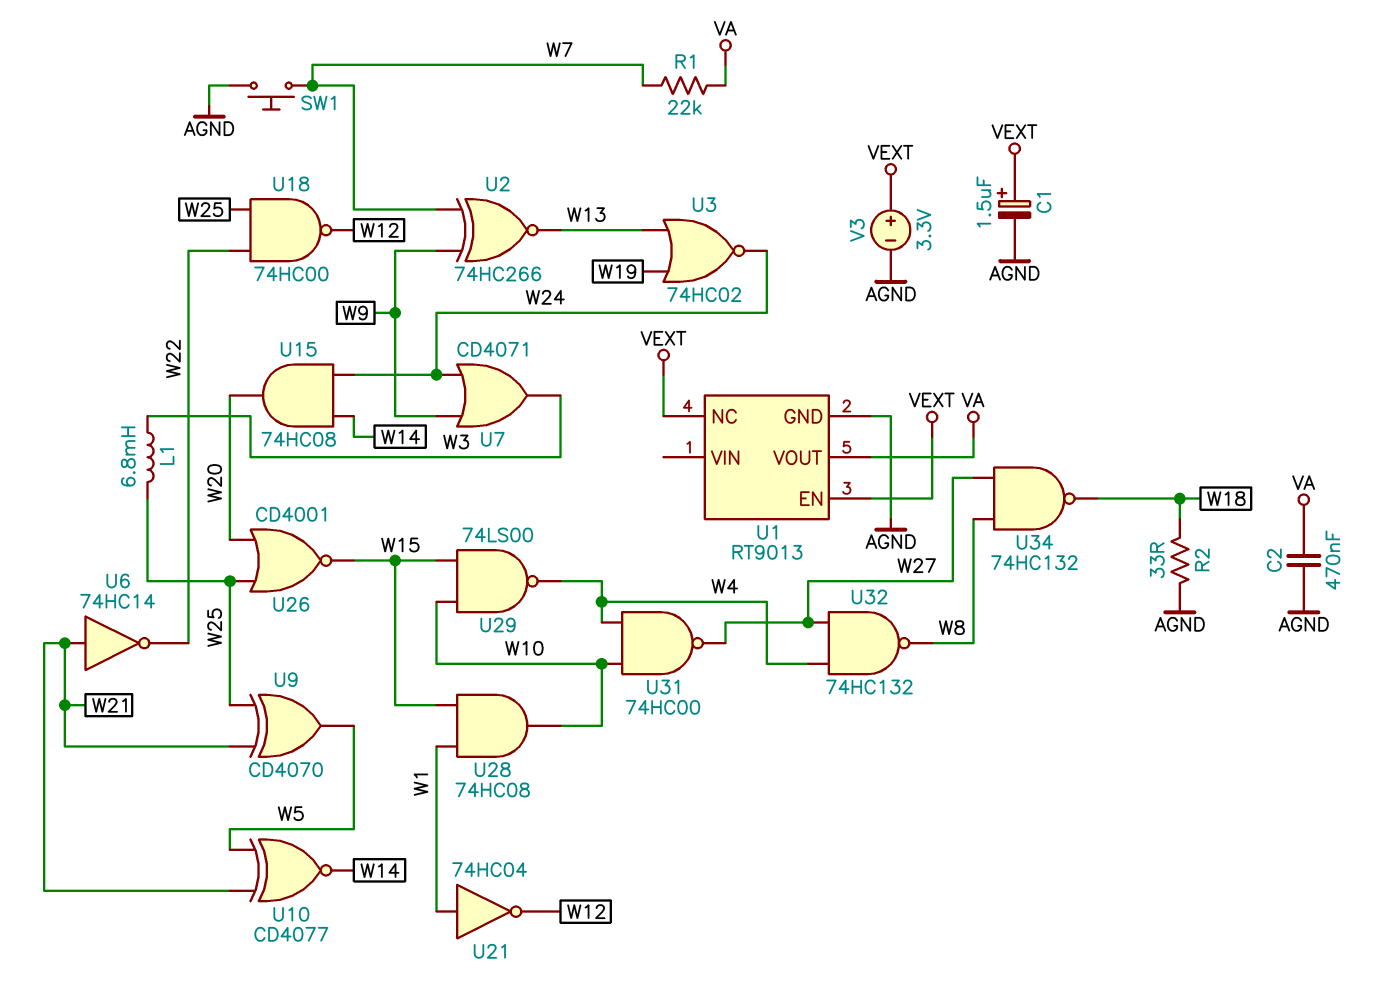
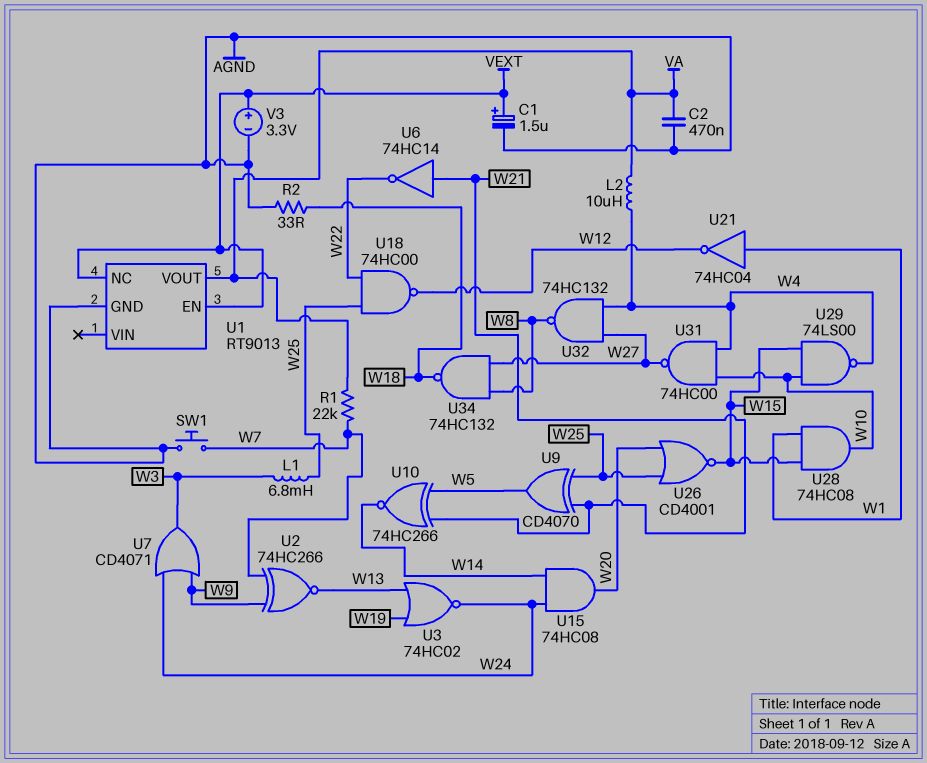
L2: none -> 10uH (VA, W4)
U10: XNOR CD4077 (in W5, in W21, out W14) -> XNOR 74HC266 (in W5, in W21, out W14)

